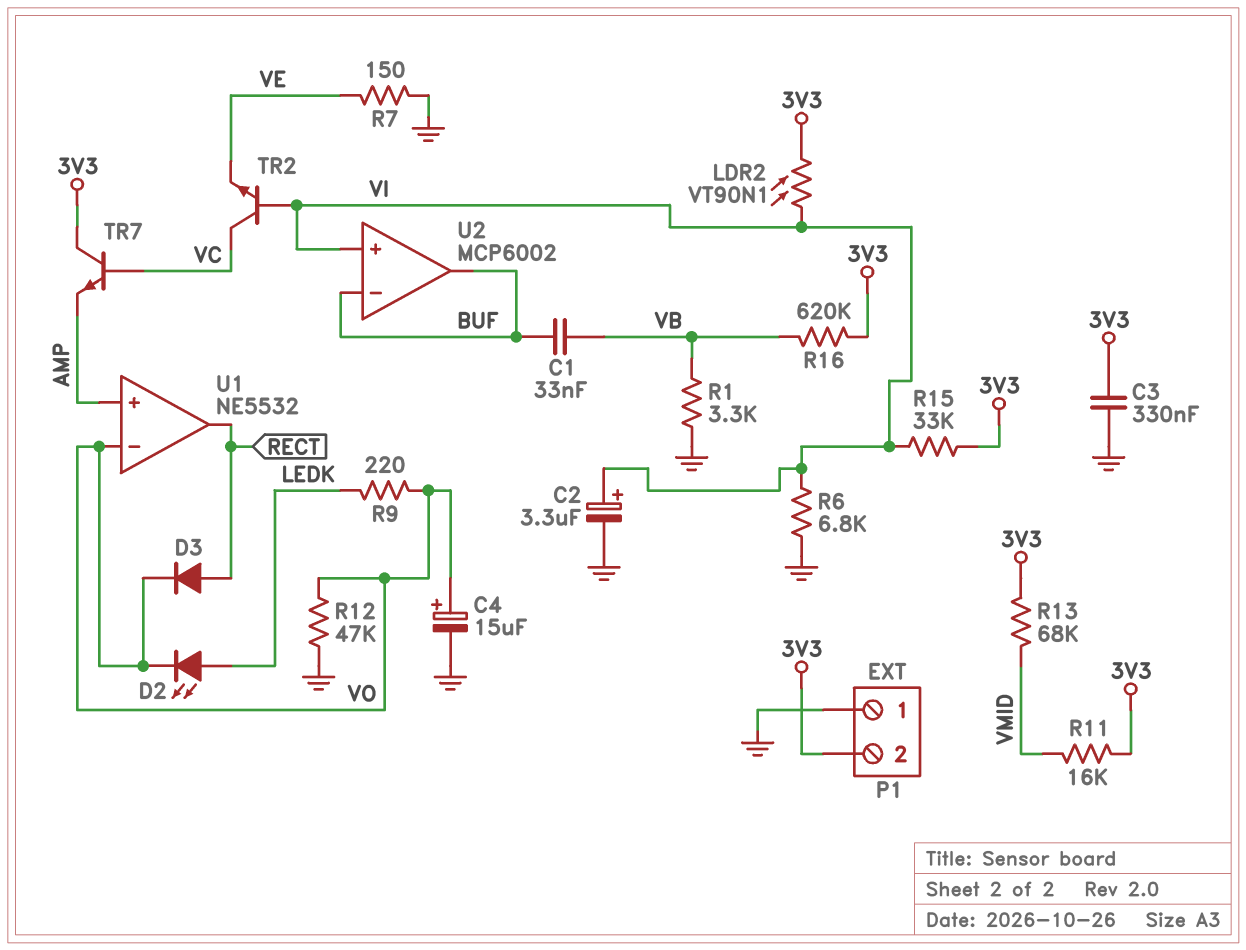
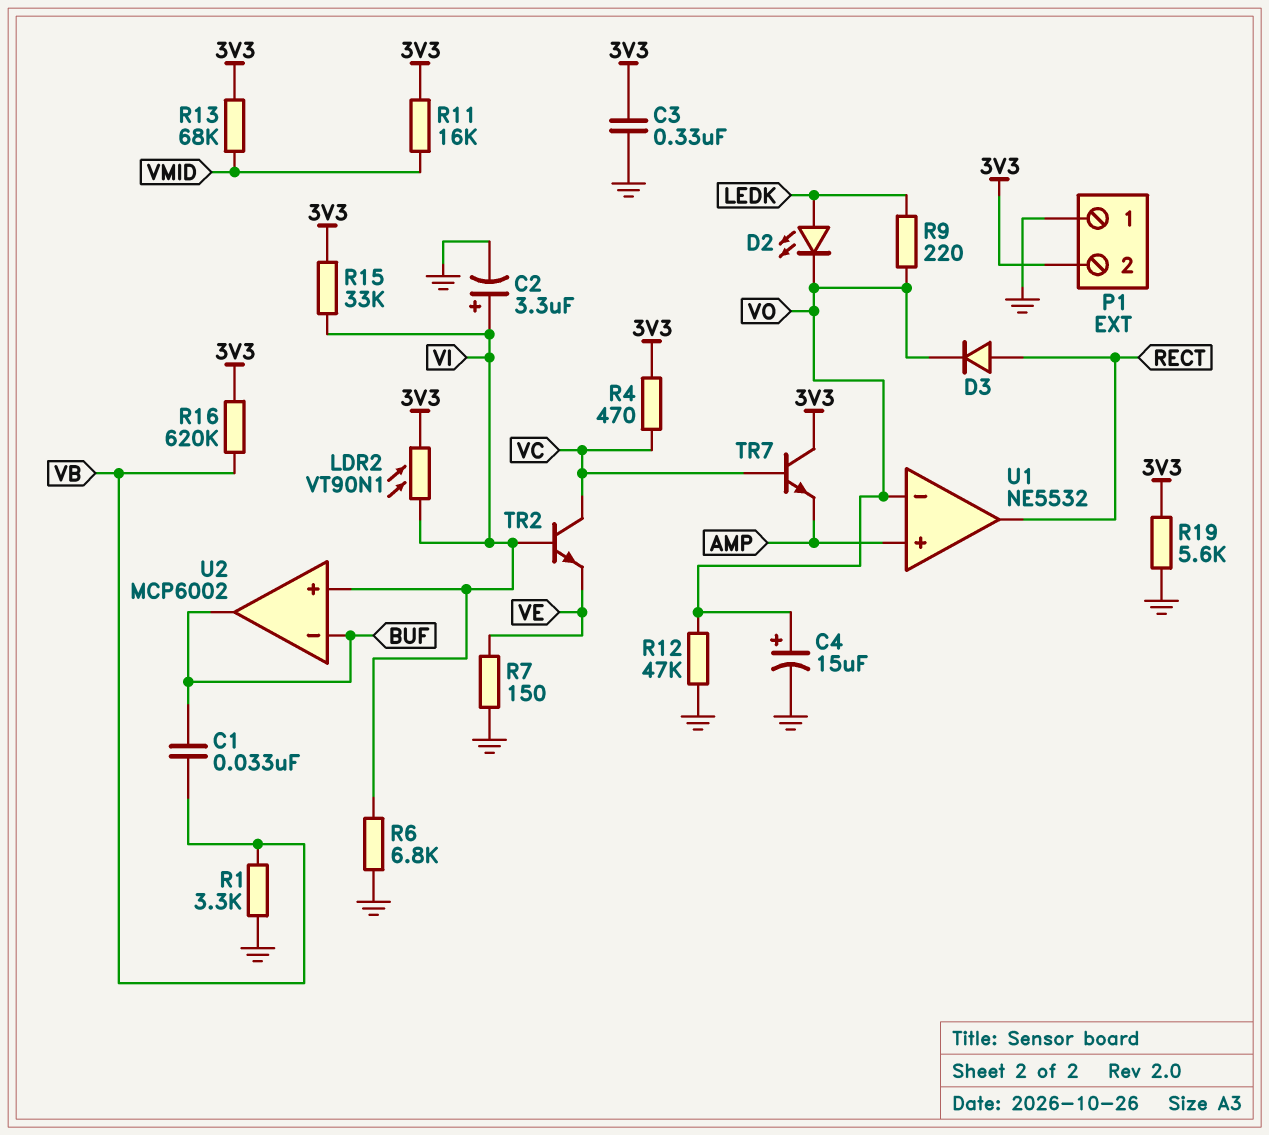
R4: none -> 470 (3V3, VC)
R19: none -> 5.6k (3V3, GND)

